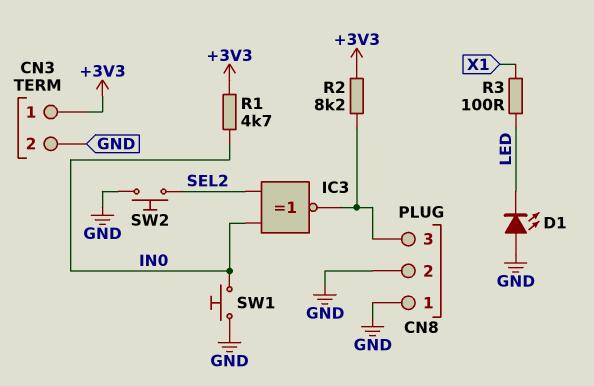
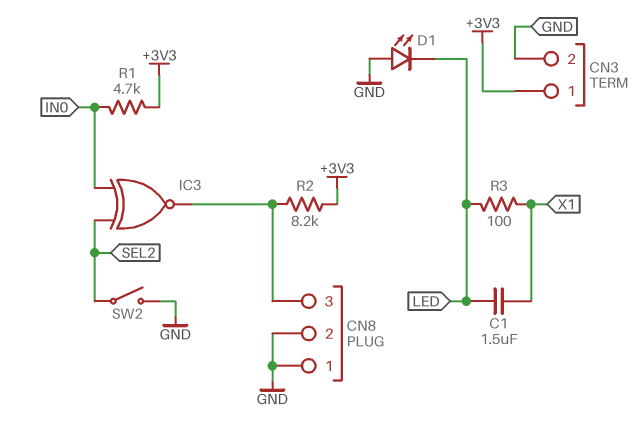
C1: none -> 1.5uF (LED, X1)
SW1: button (GND, IN0) -> none
SW2: button (GND, SEL2) -> switch (GND, SEL2)

